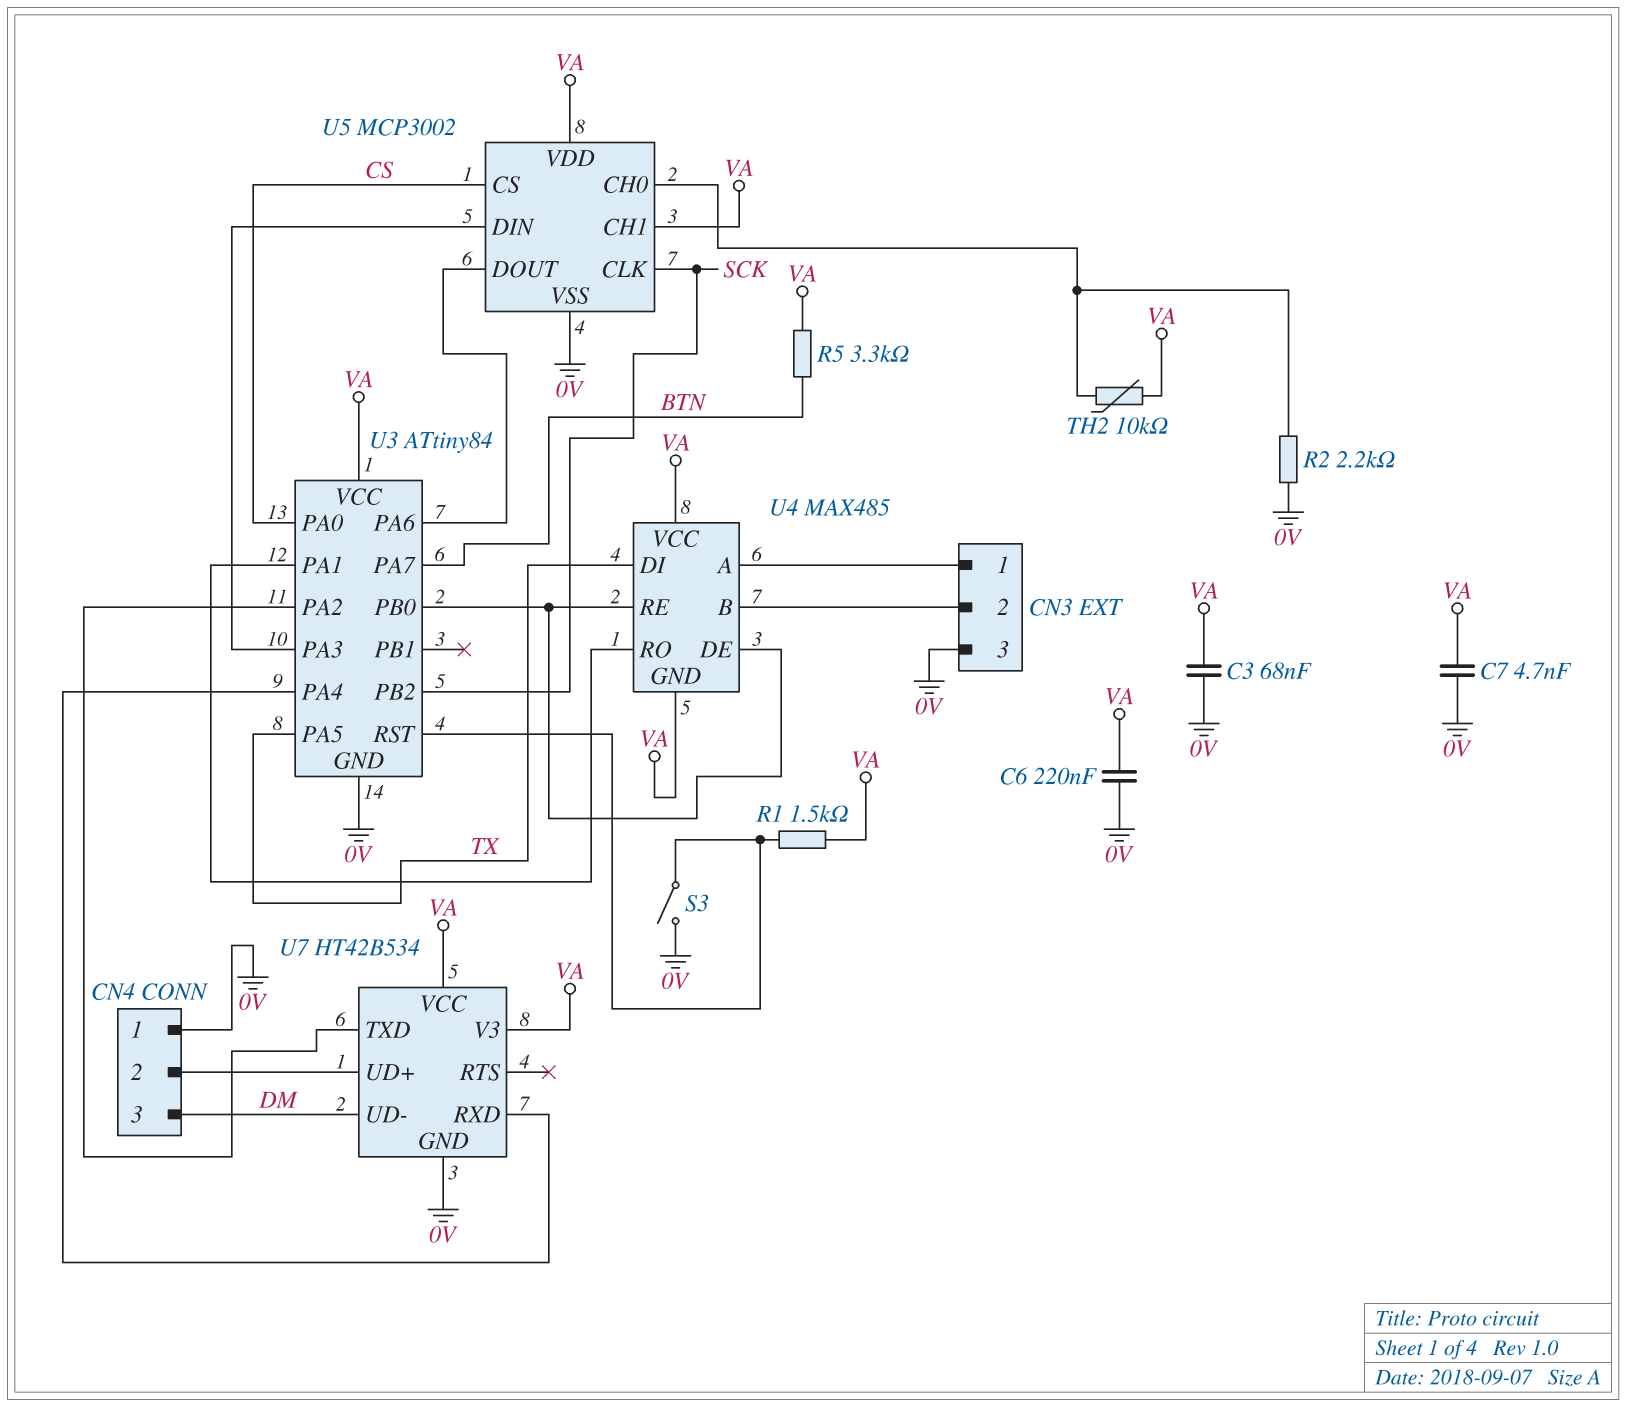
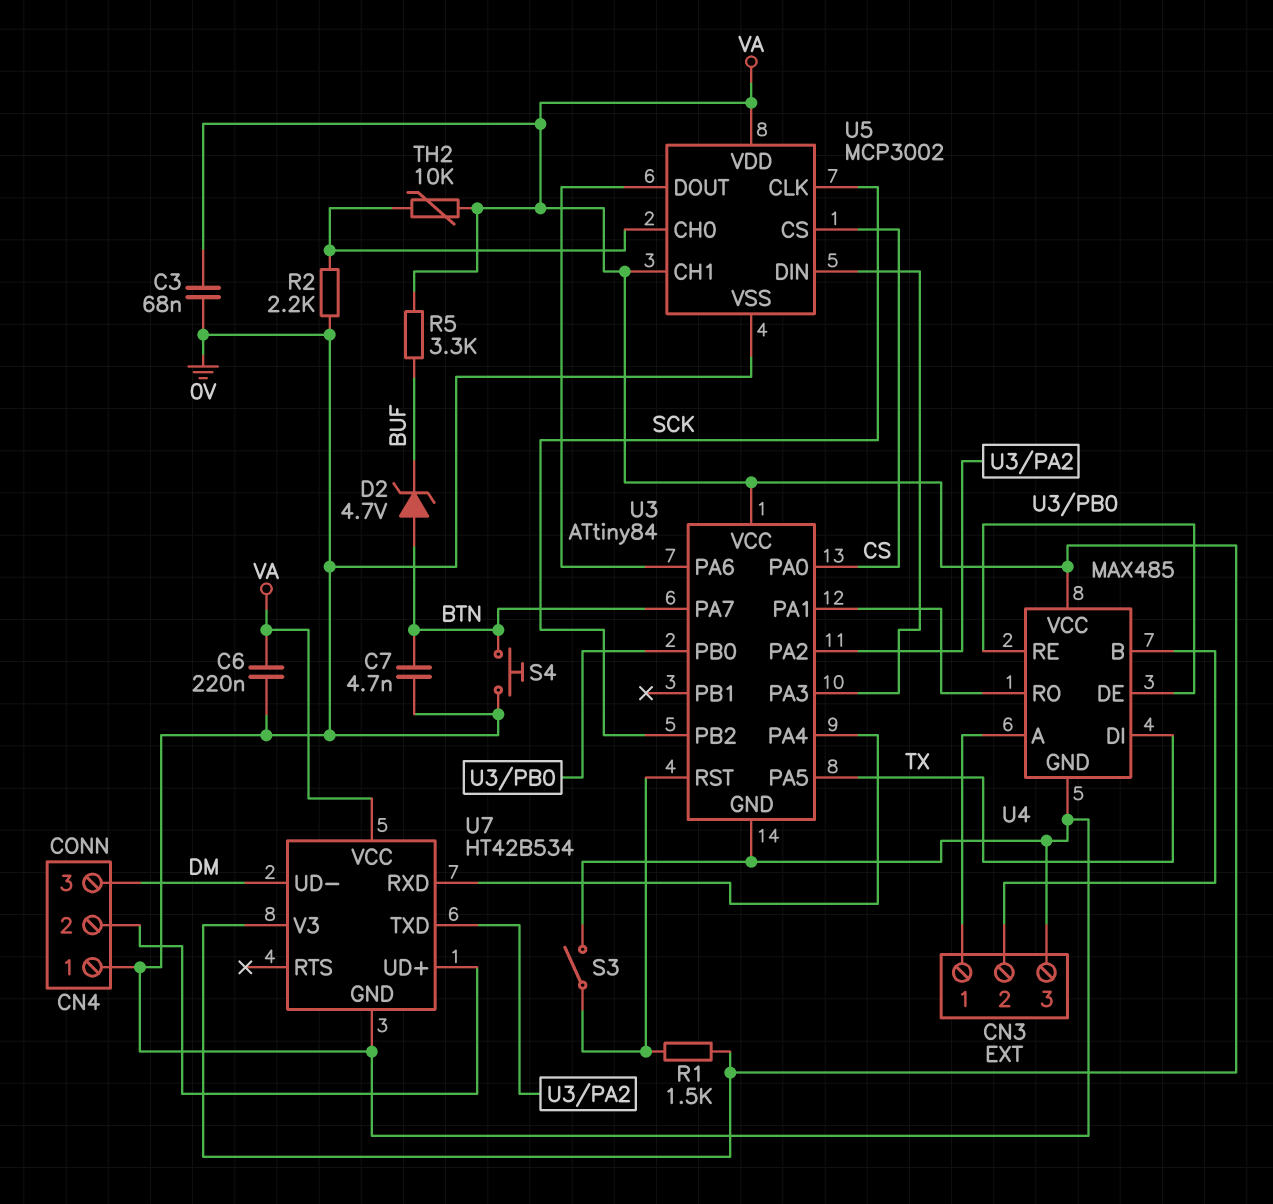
C7: 4.7nF (0V, VA) -> 4.7nF (0V, BTN)
D2: none -> zener 4.7V (A BTN, K BUF)
R5: 3.3k (BTN, VA) -> 3.3k (BUF, VA)
S4: none -> button (0V, BTN)
U4 pin GND: VA -> 0V

